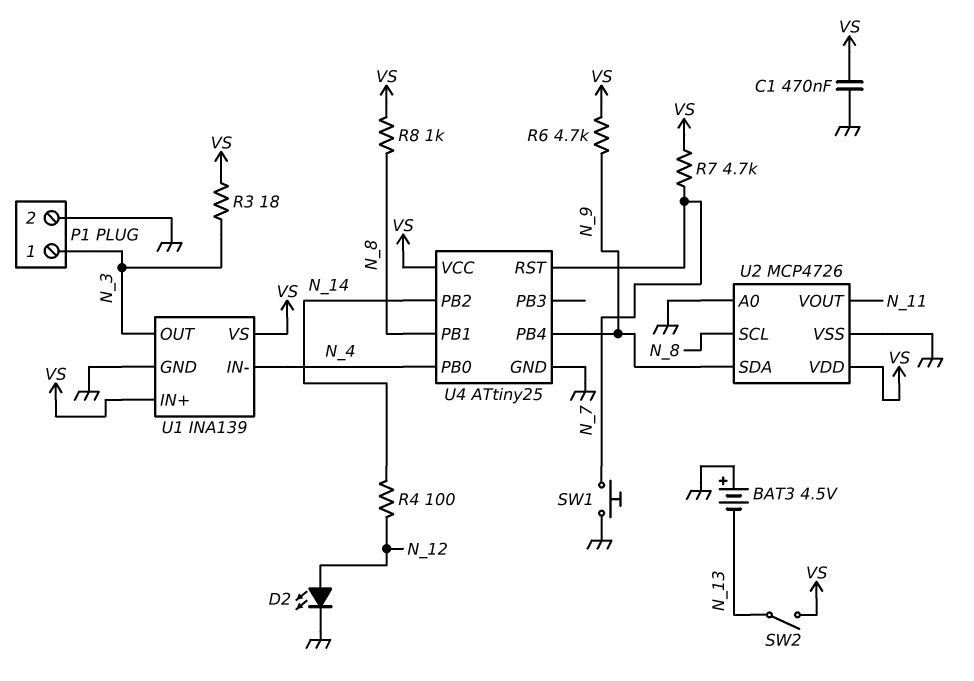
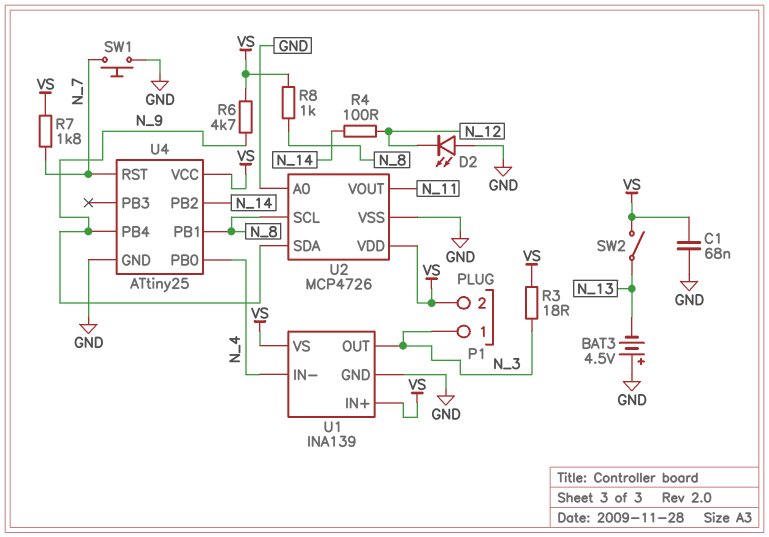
C1: 470nF (GND, VS) -> 68nF (GND, VS)
D2: LED (A N_12, K GND) -> LED (A GND, K N_12)
P1 pin 2: GND -> VS
R7: 4.7k (N_7, VS) -> 1.8k (N_7, VS)

